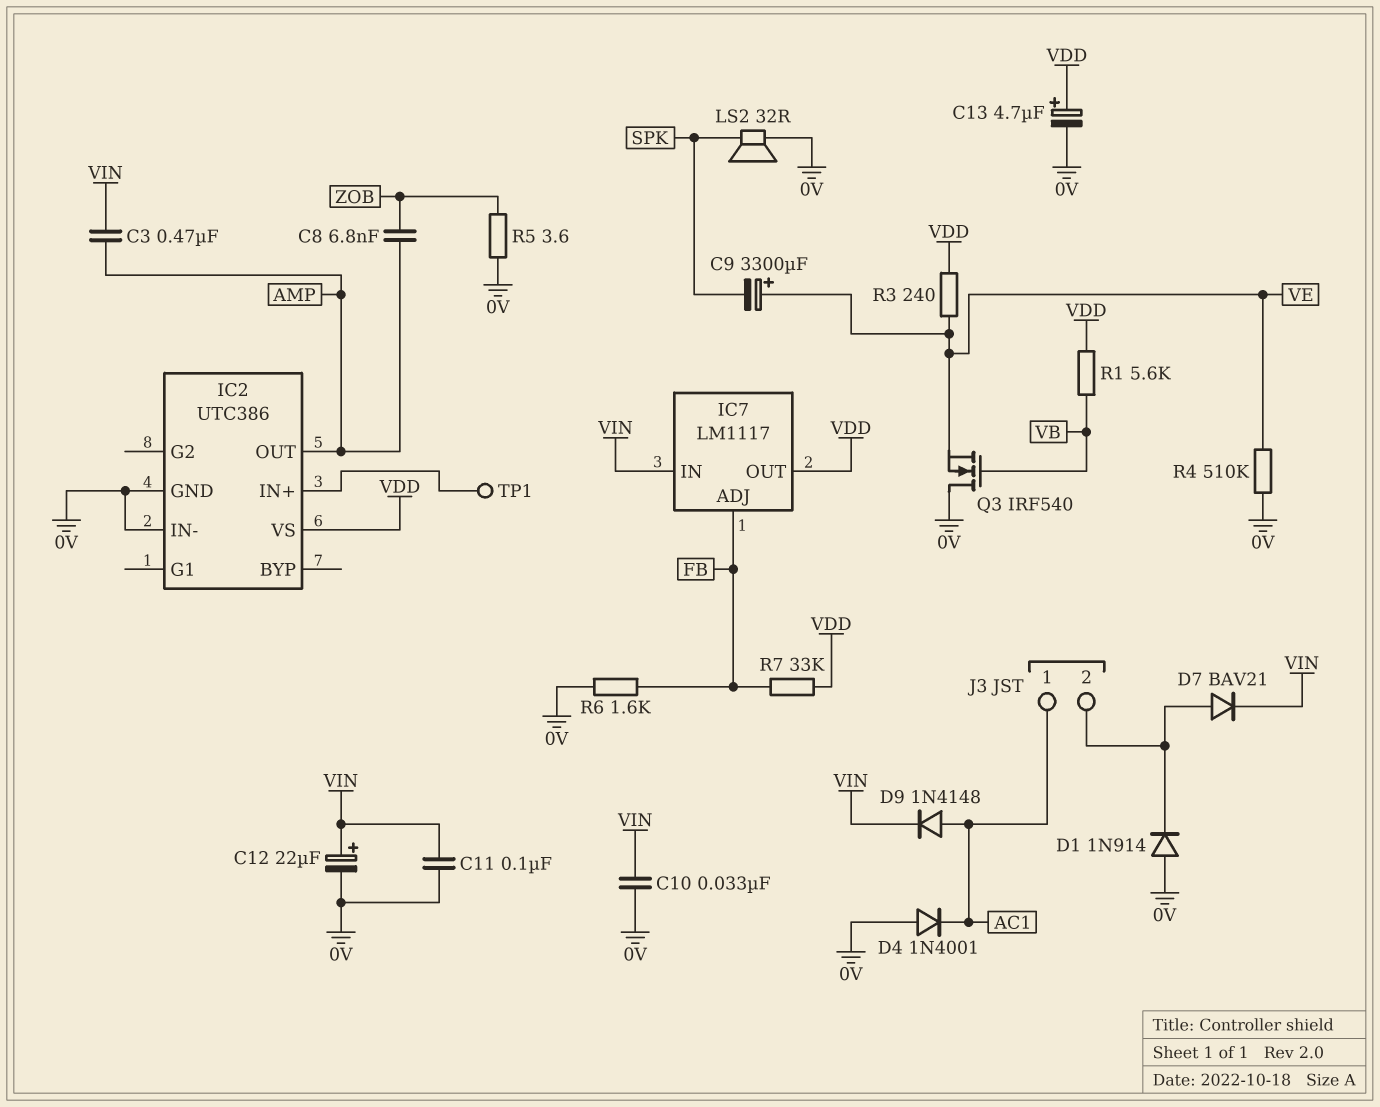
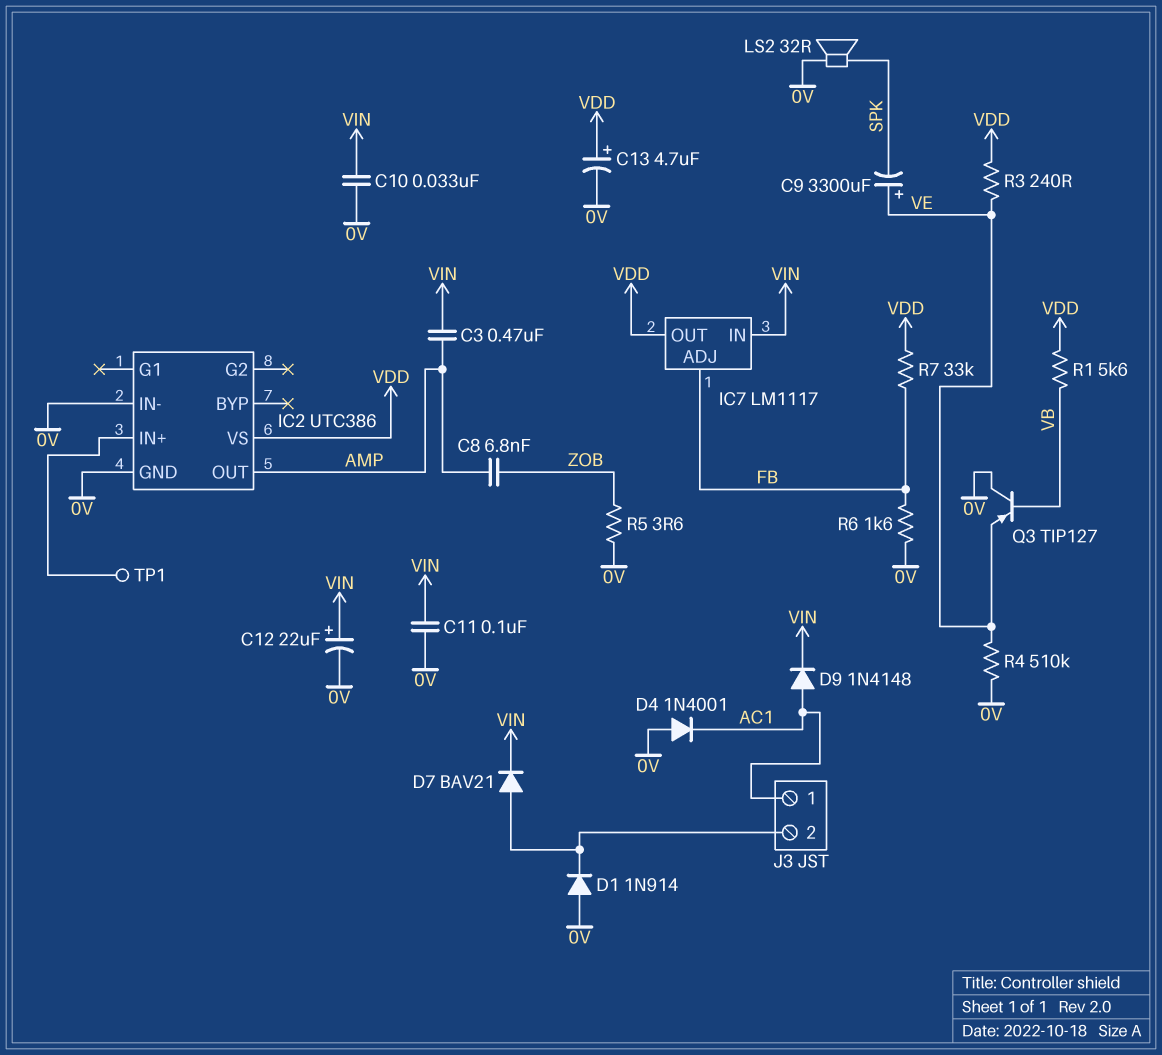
Q3: NMOS IRF540 (G VB, D 0V, S VE) -> PNP TIP127 (B VB, C 0V, E VE)

